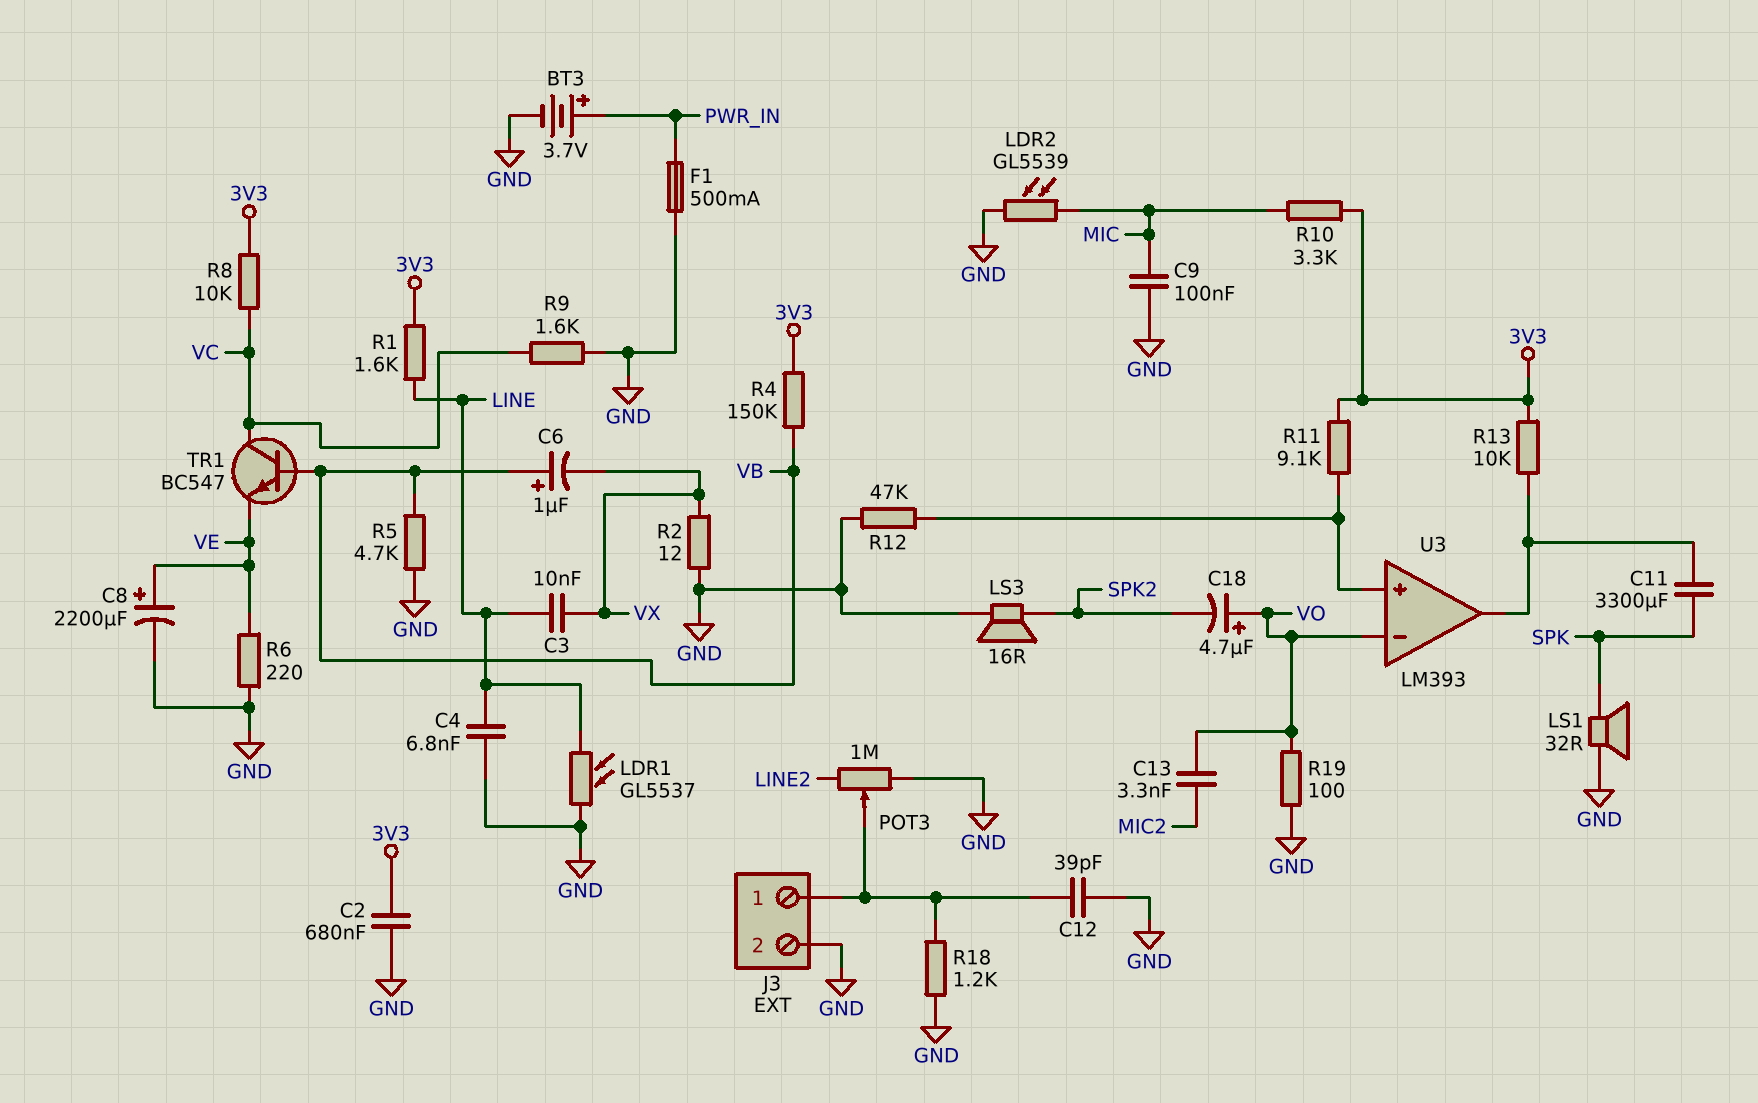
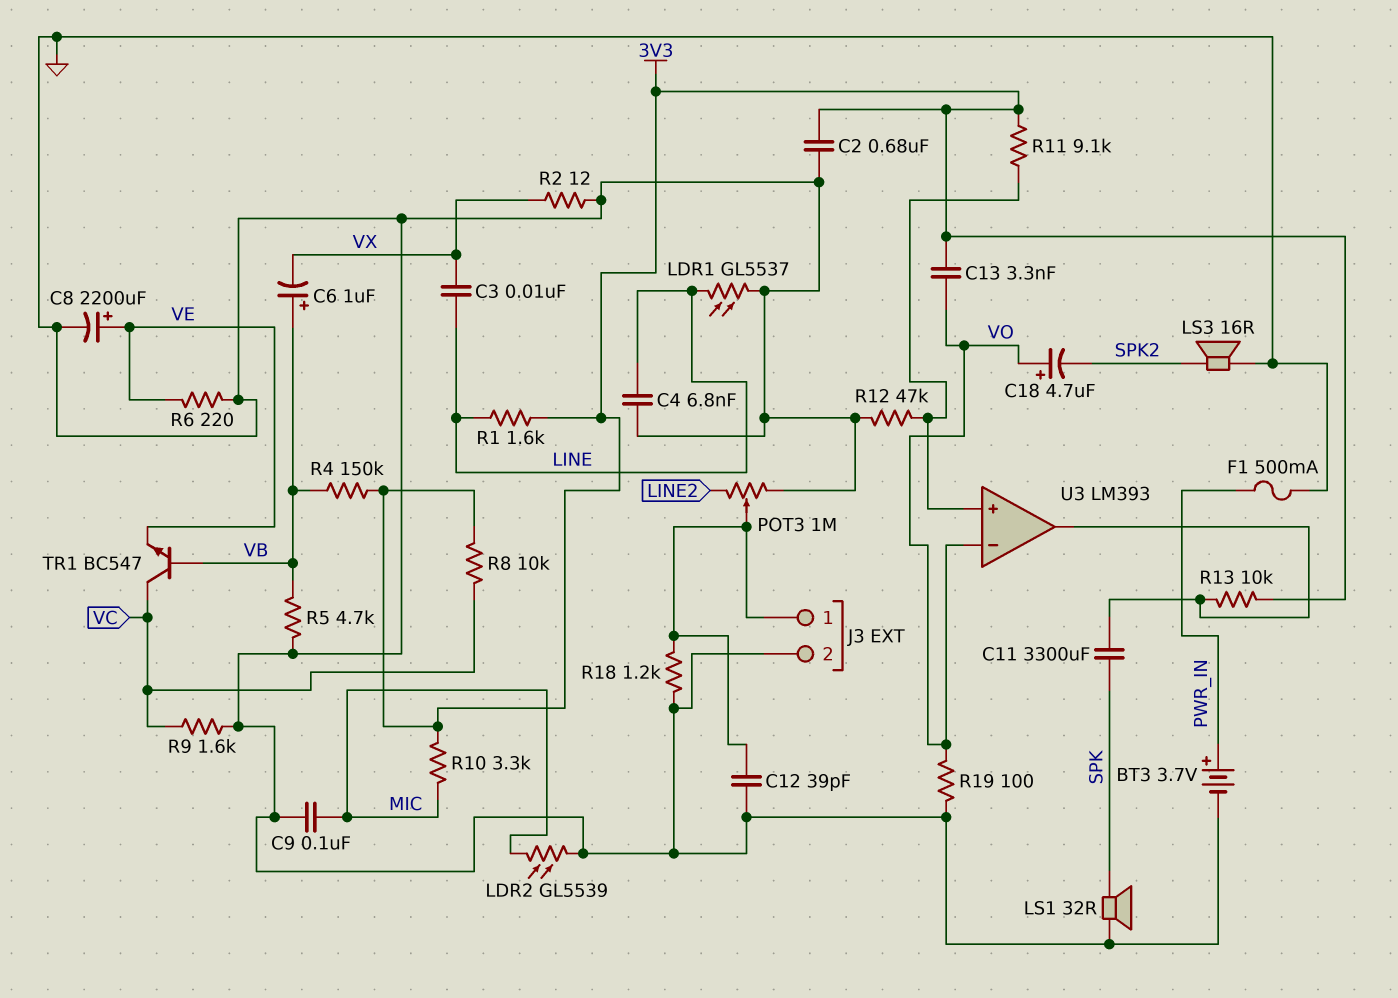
C13: 3.3nF (MIC2, VO) -> 3.3nF (3V3, VO)

